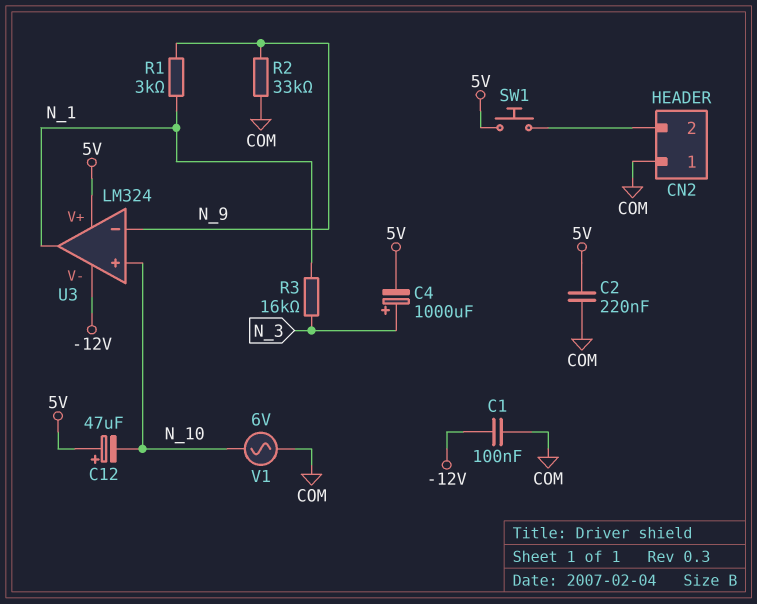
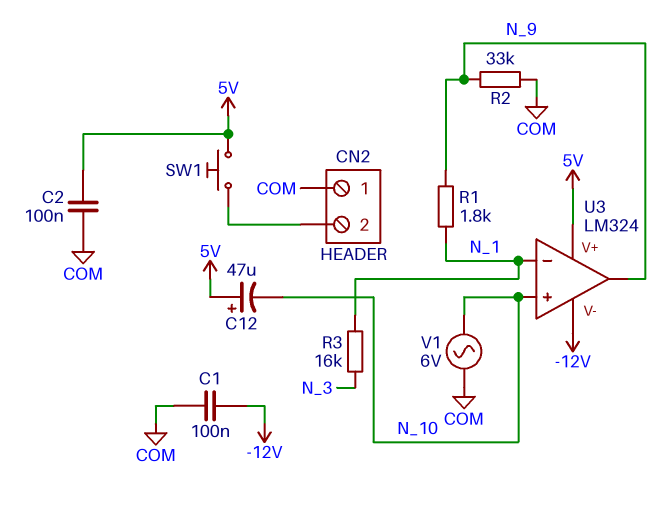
C2: 220nF (5V, COM) -> 100nF (5V, COM)
C4: 1000uF (plus N_3, minus 5V) -> none
R1: 3k (N_1, N_9) -> 1.8k (N_1, N_9)
U3 pin in-: N_9 -> N_1
U3 pin out: N_1 -> N_9

